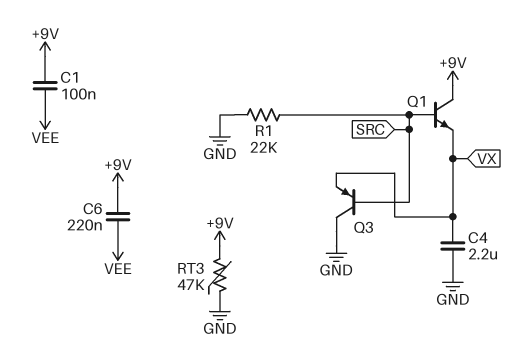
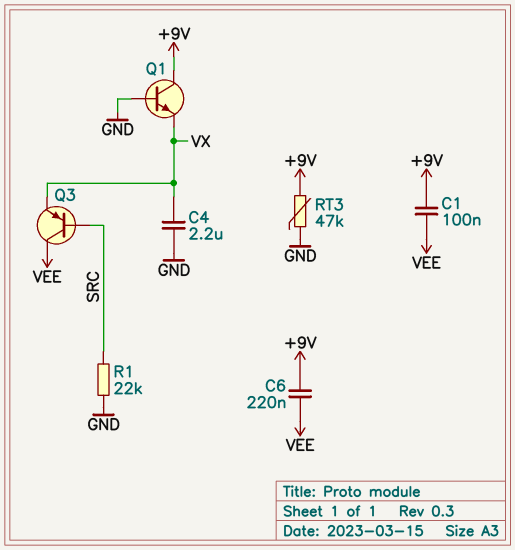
Q1: NPN (B SRC, C +9V, E VX) -> NPN (B GND, C +9V, E VX)
Q3: PNP (B SRC, C GND, E VX) -> PNP (B SRC, C VEE, E VX)

